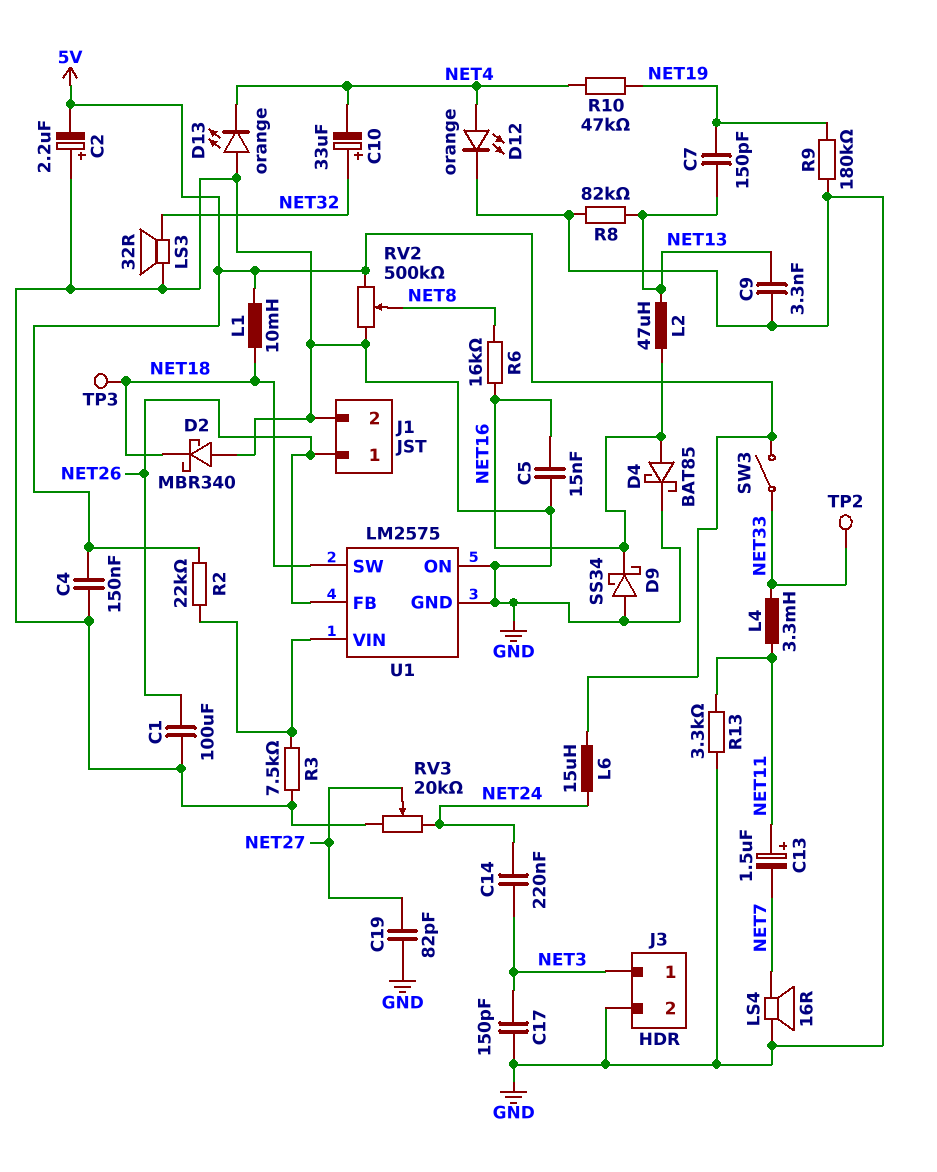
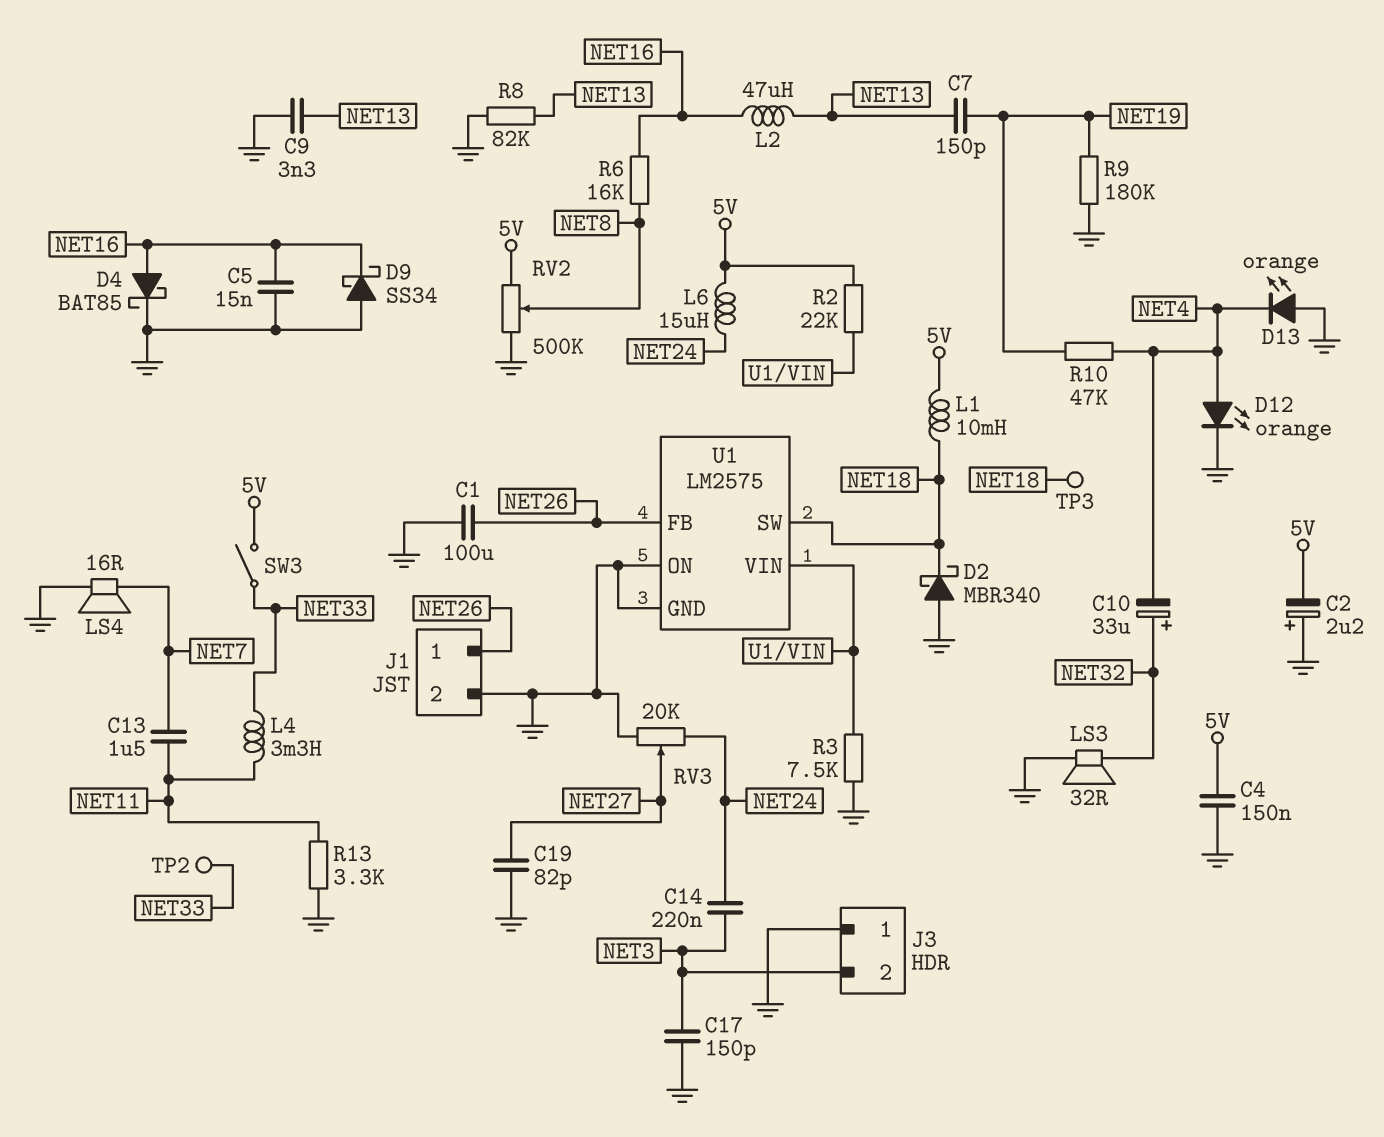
C13: 1.5uF (plus NET11, minus NET7) -> 1.5uF (NET7, NET11)
J3 pin 1: NET3 -> GND
J3 pin 2: GND -> NET3

